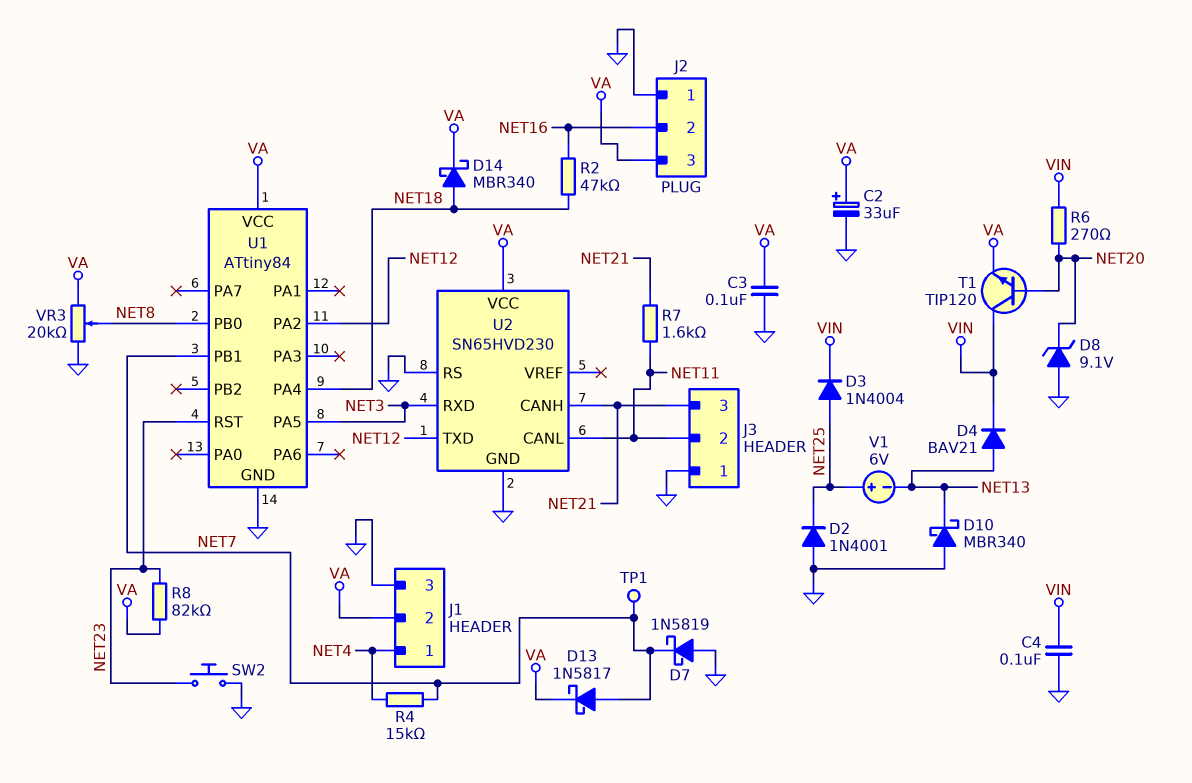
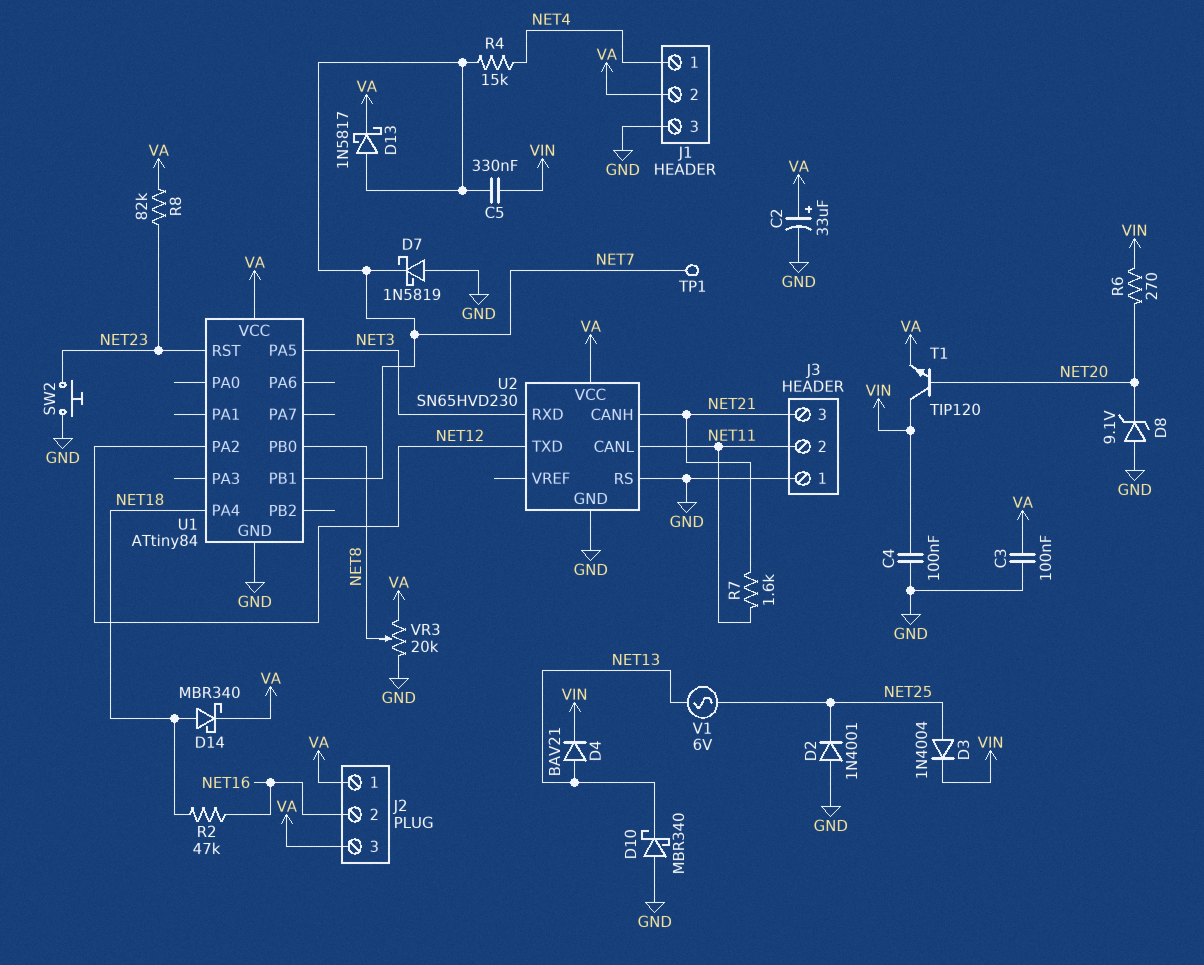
C5: none -> 330nF (NET7, VIN)
J2 pin 1: GND -> VA
V1: 6V (plus NET25, minus NET13) -> AC 6V (NET13, NET25)

